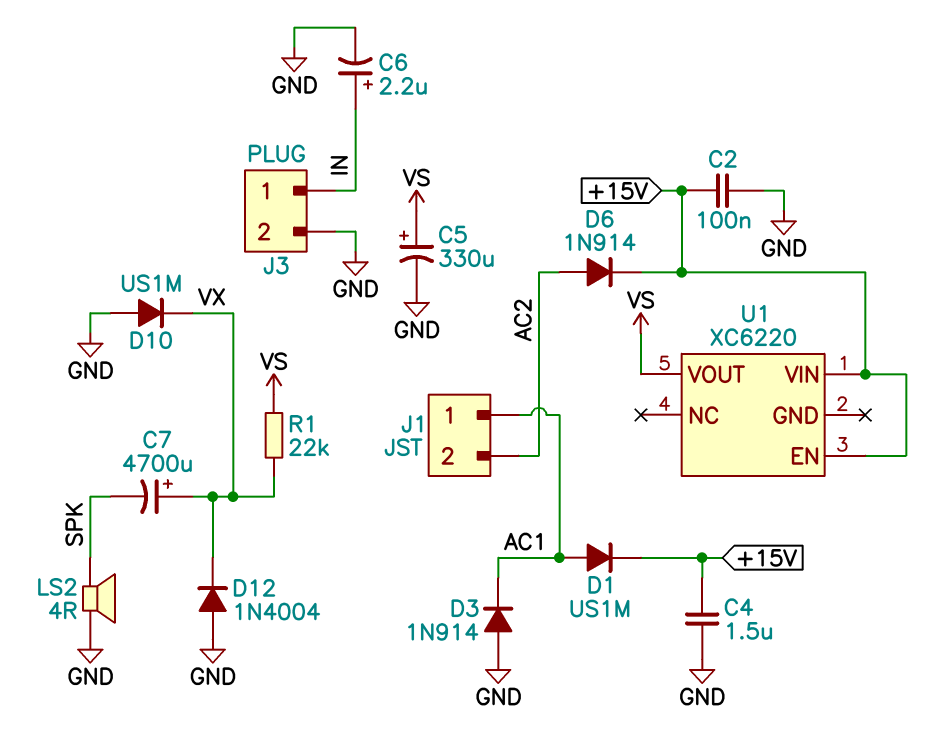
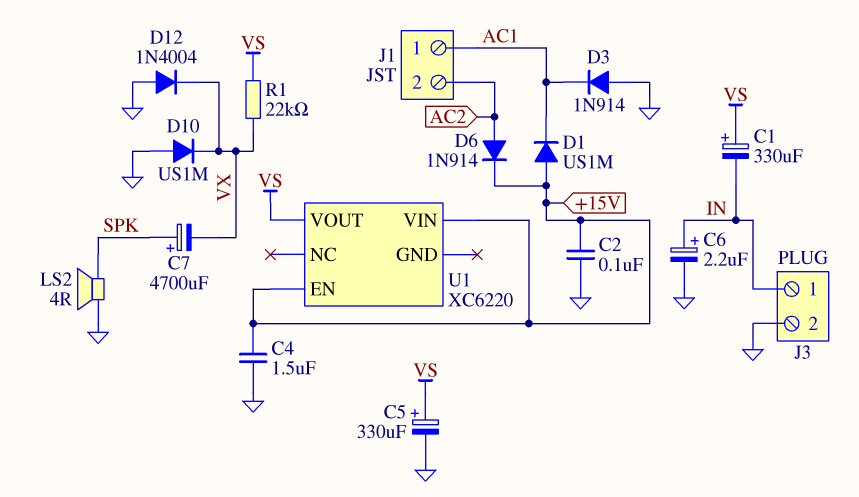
C1: none -> 330uF (plus VS, minus IN)
C7: 4700uF (plus VX, minus SPK) -> 4700uF (plus SPK, minus VX)
D1: diode US1M (A AC1, K +15V) -> diode US1M (A +15V, K AC1)

